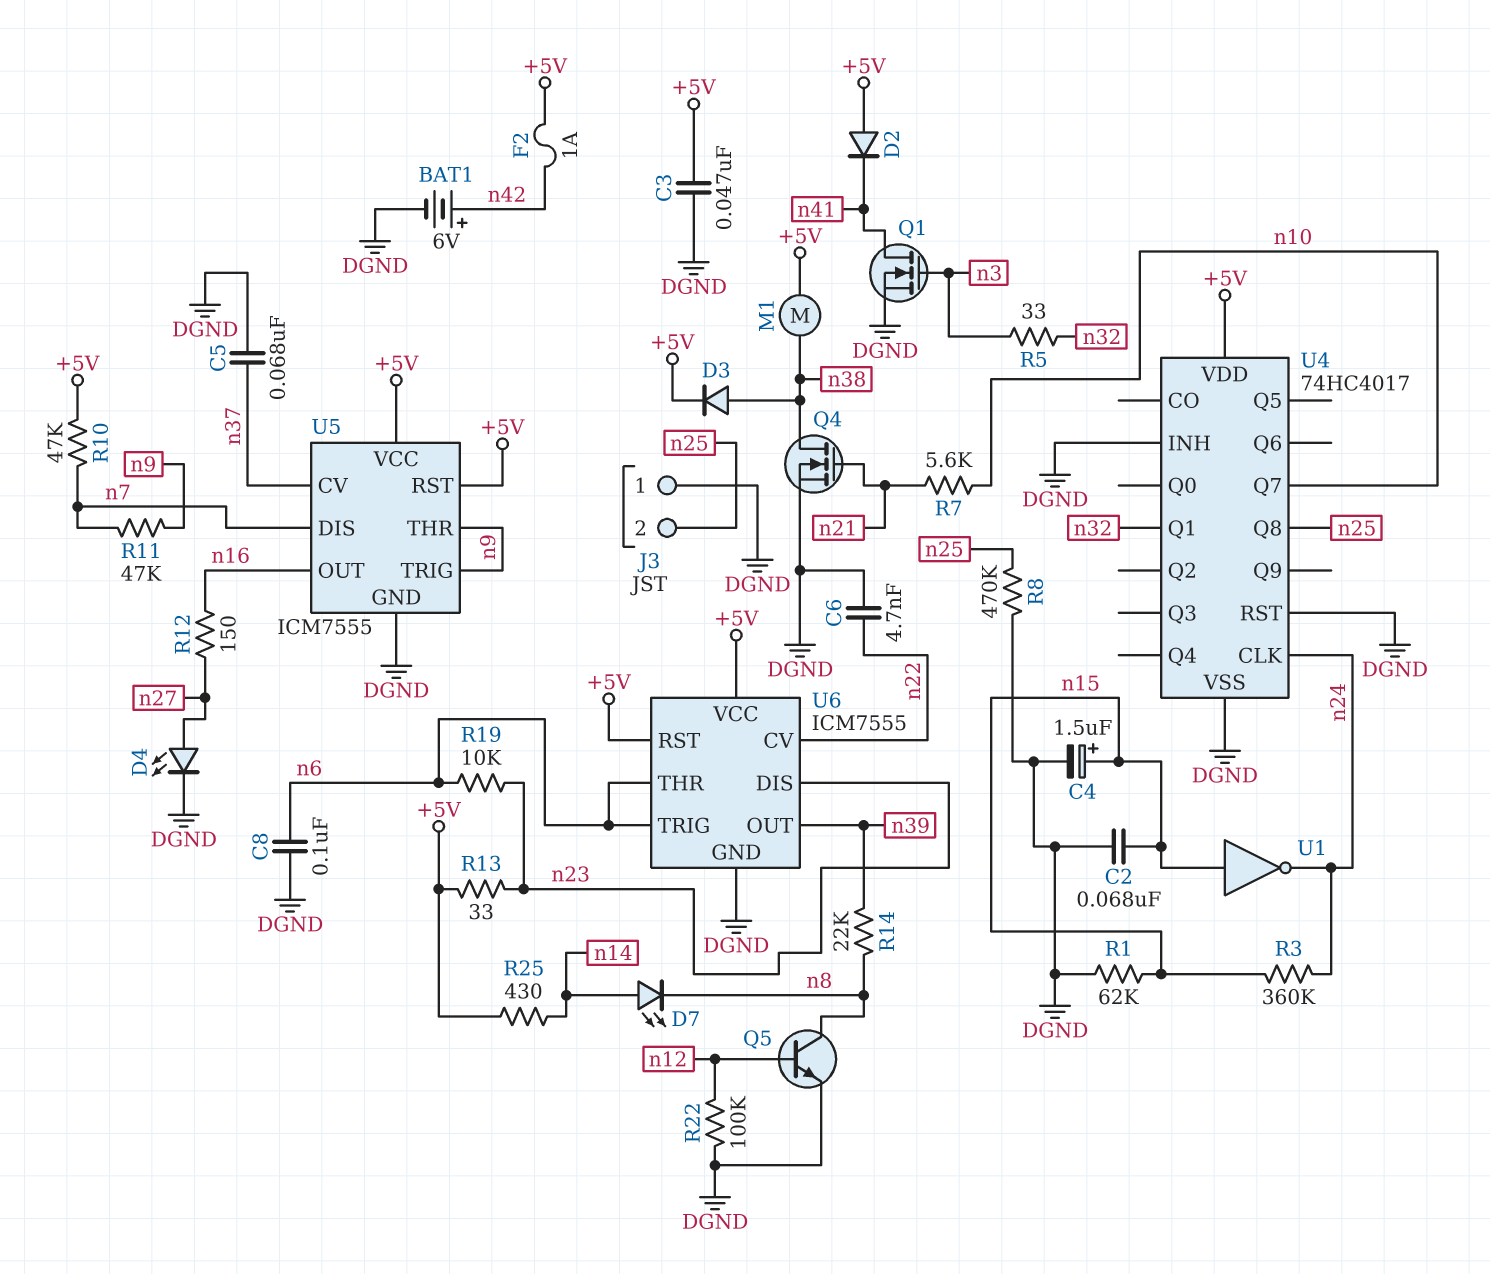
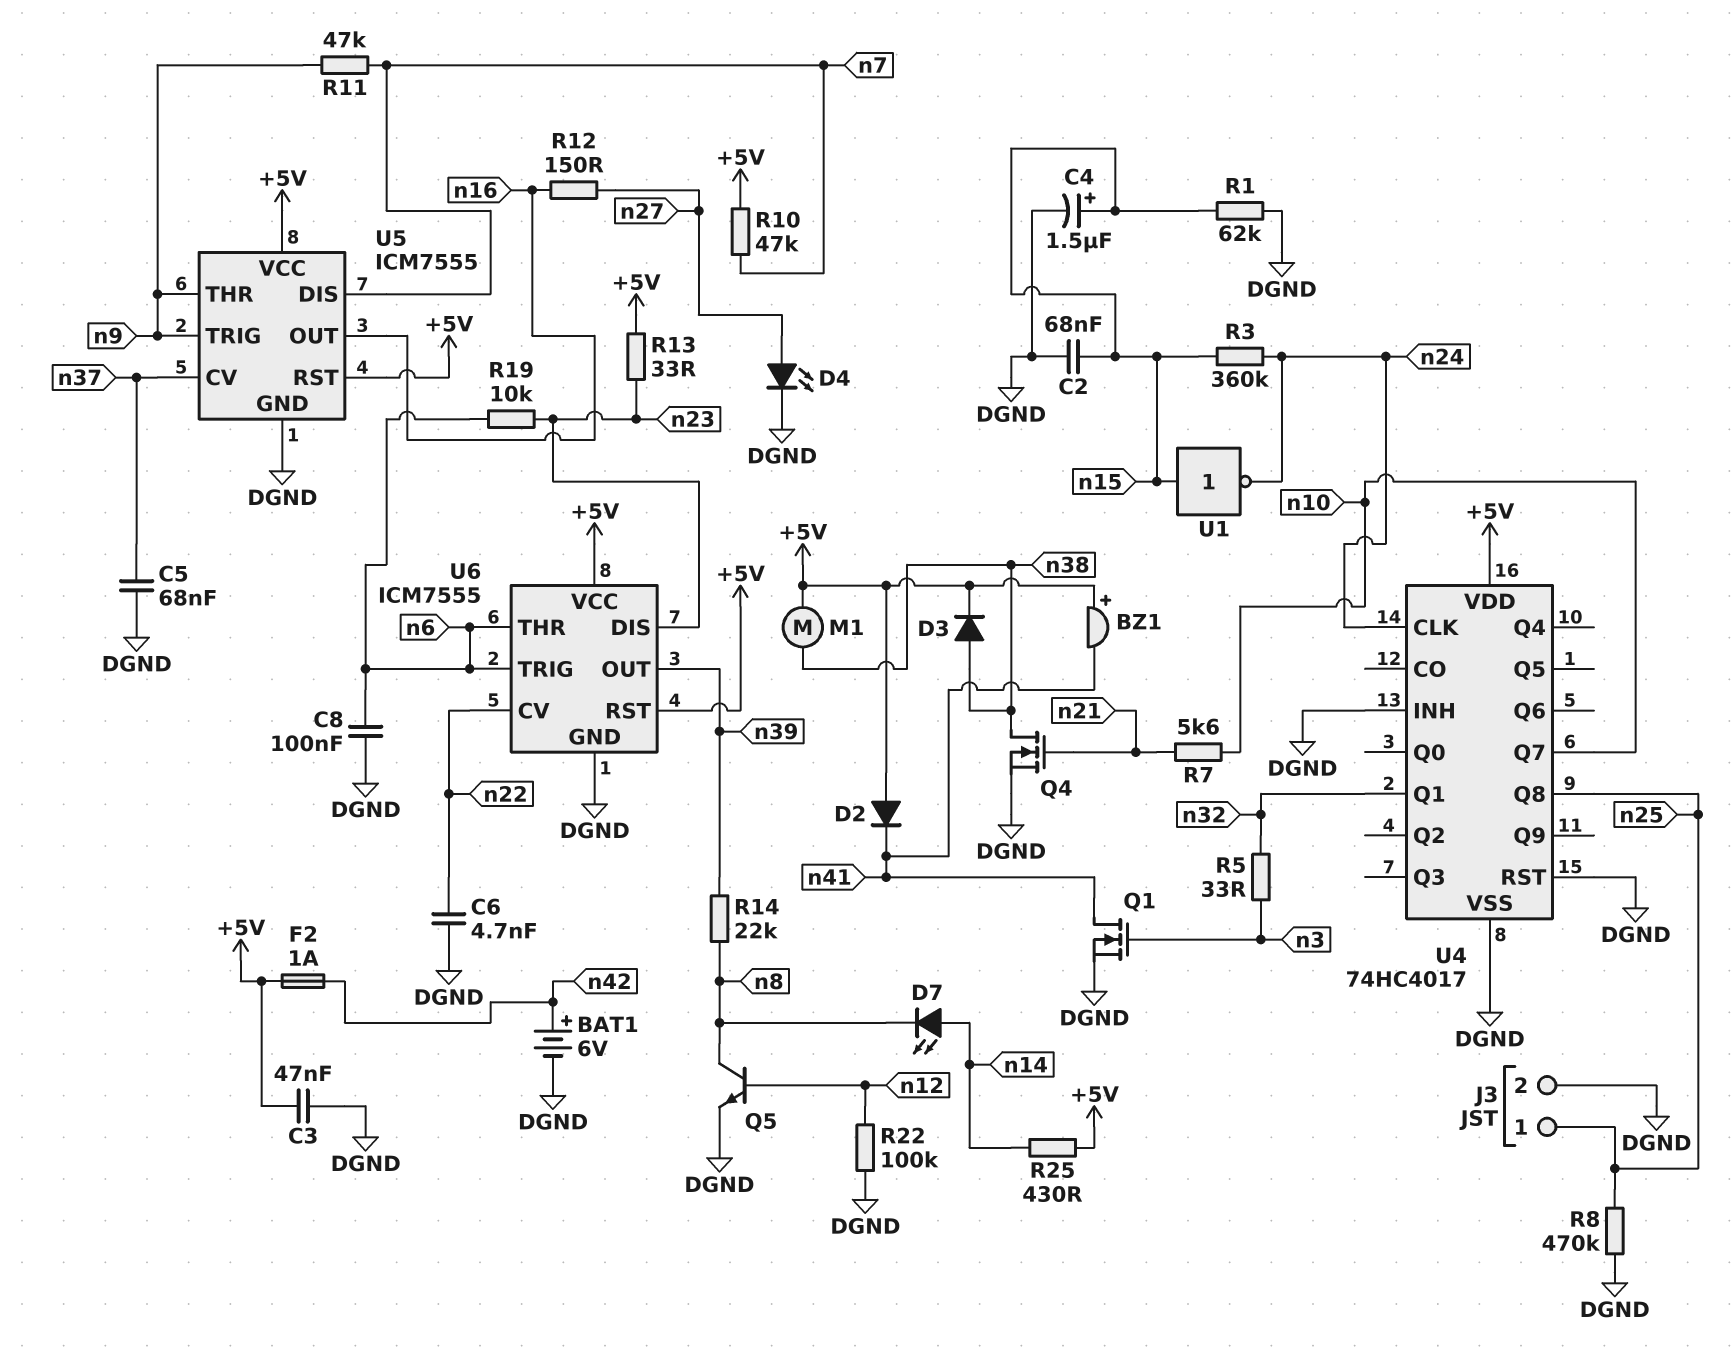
BZ1: none -> buzzer (plus +5V, minus n41)
J3 pin 1: DGND -> n25
J3 pin 2: n25 -> DGND

